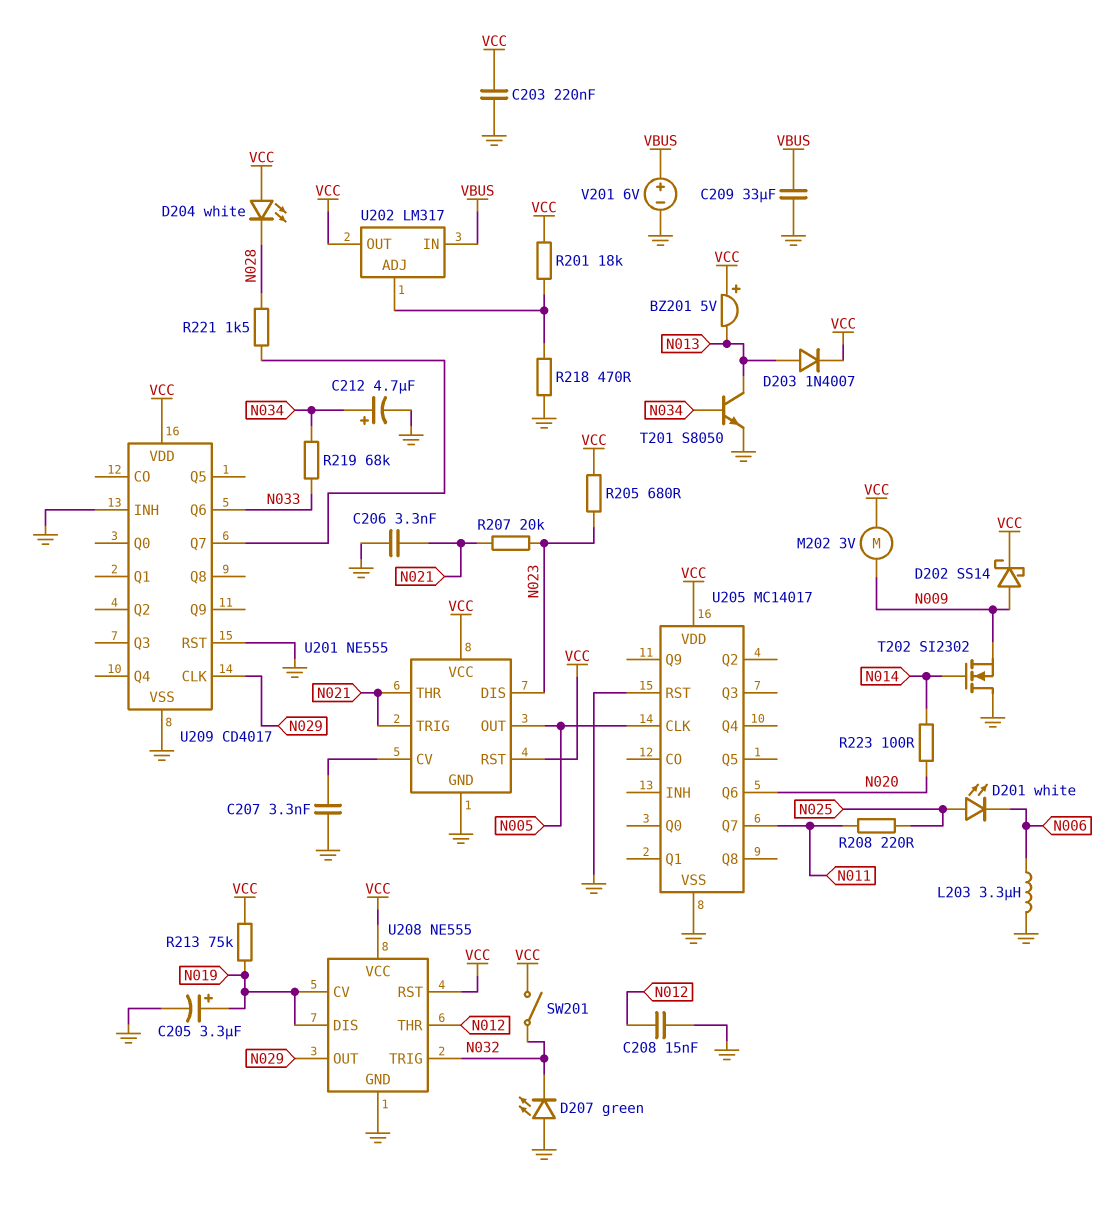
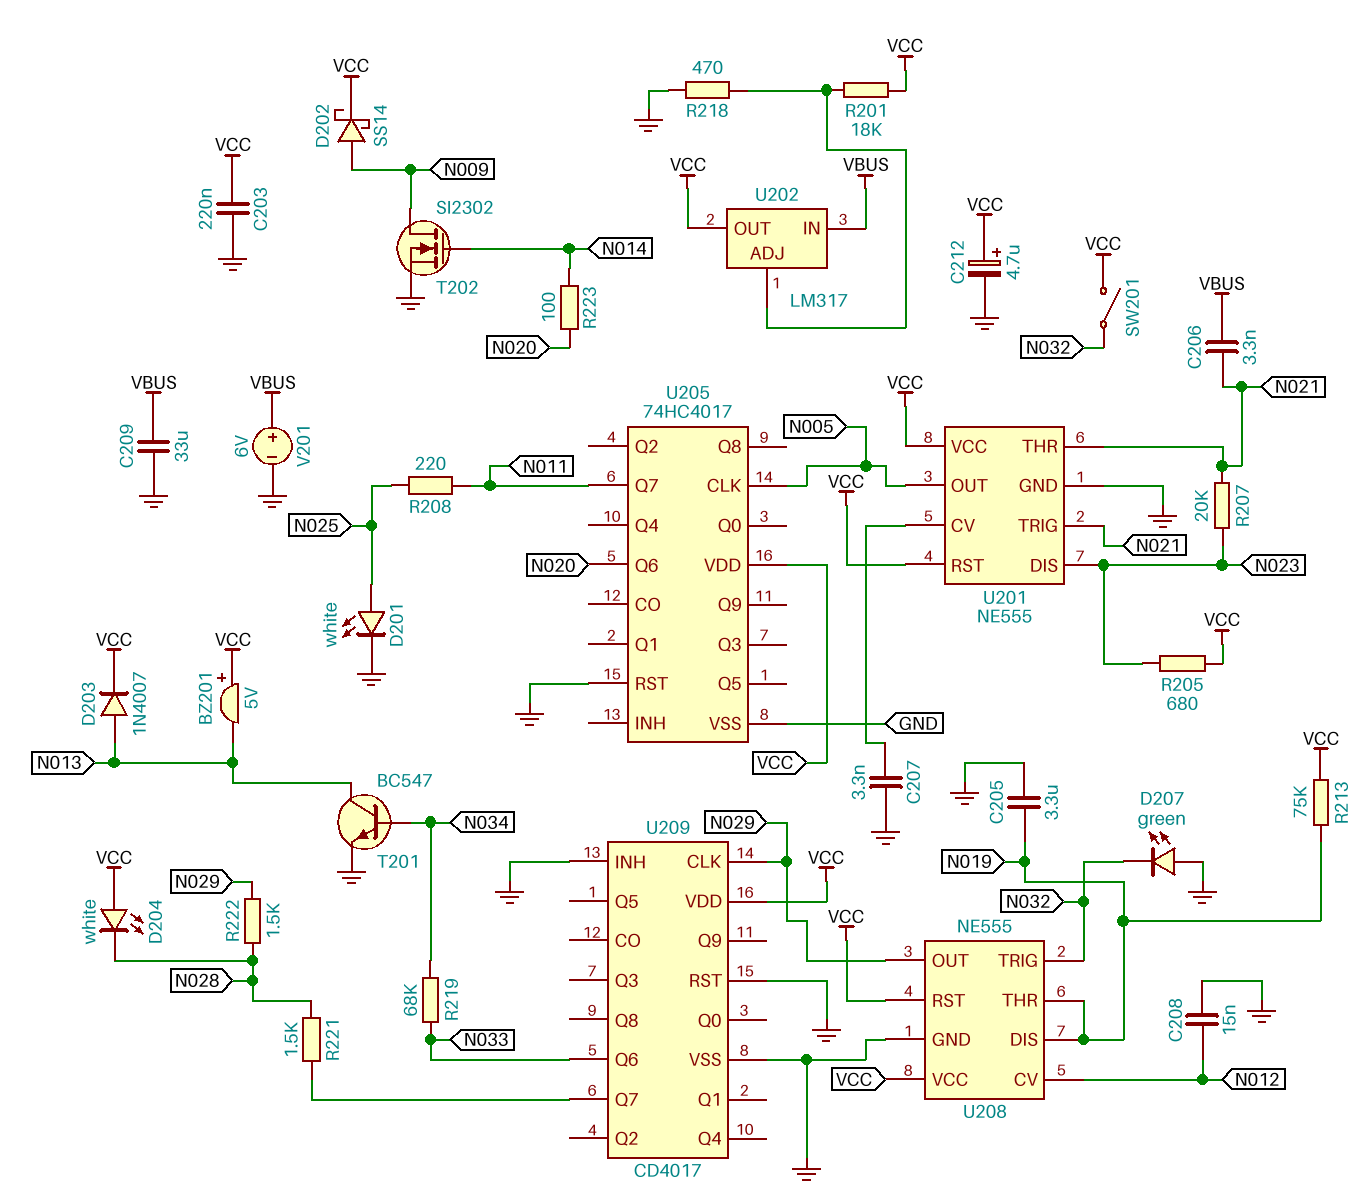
C205: 3.3uF (plus N019, minus GND) -> 3.3uF (GND, N019)
C206: 3.3nF (GND, N021) -> 3.3nF (N021, VBUS)
C212: 4.7uF (plus N034, minus GND) -> 4.7uF (plus VCC, minus GND)
D201: LED white (A N025, K N006) -> LED white (A N025, K GND)
L203: 3.3uH (GND, N006) -> none
M202: motor 3V (N009, VCC) -> none
R222: none -> 1.5k (N028, N029)
T201: NPN S8050 (B N034, C N013, E GND) -> NPN BC547 (B N034, C N013, E GND)
T202: NMOS SI2302 (G N014, D GND, S N009) -> NMOS SI2302 (G N014, D N009, S GND)
U205: MC14017 -> 74HC4017
U208 pin CV: N019 -> N012
U208 pin THR: N012 -> N019

